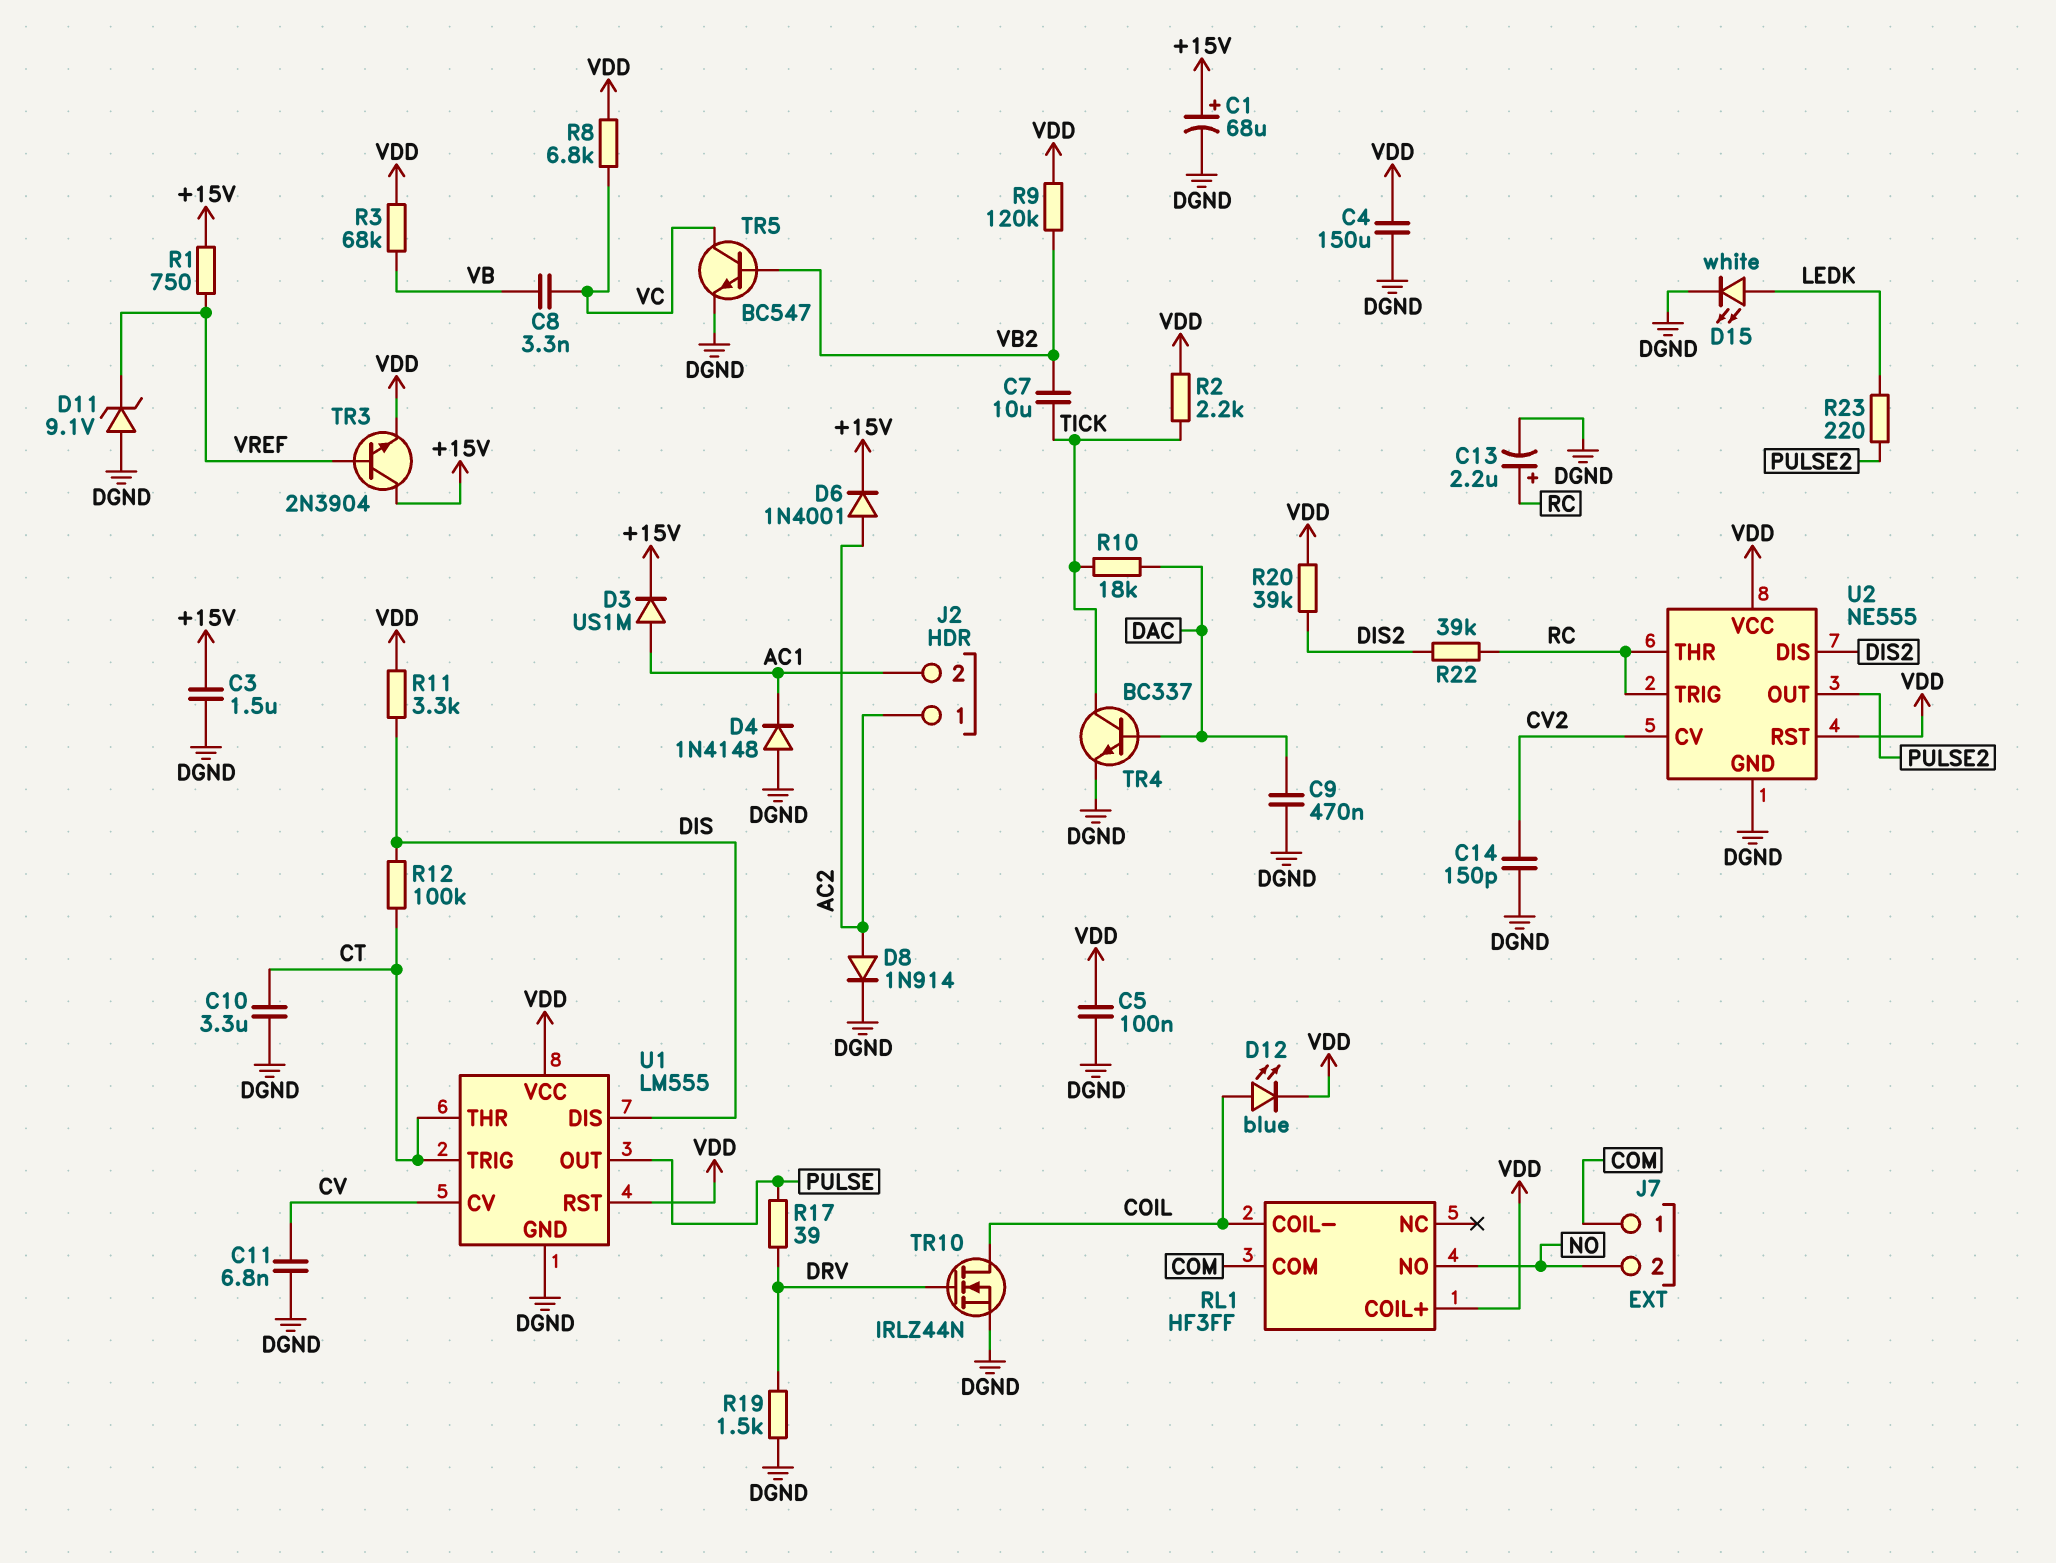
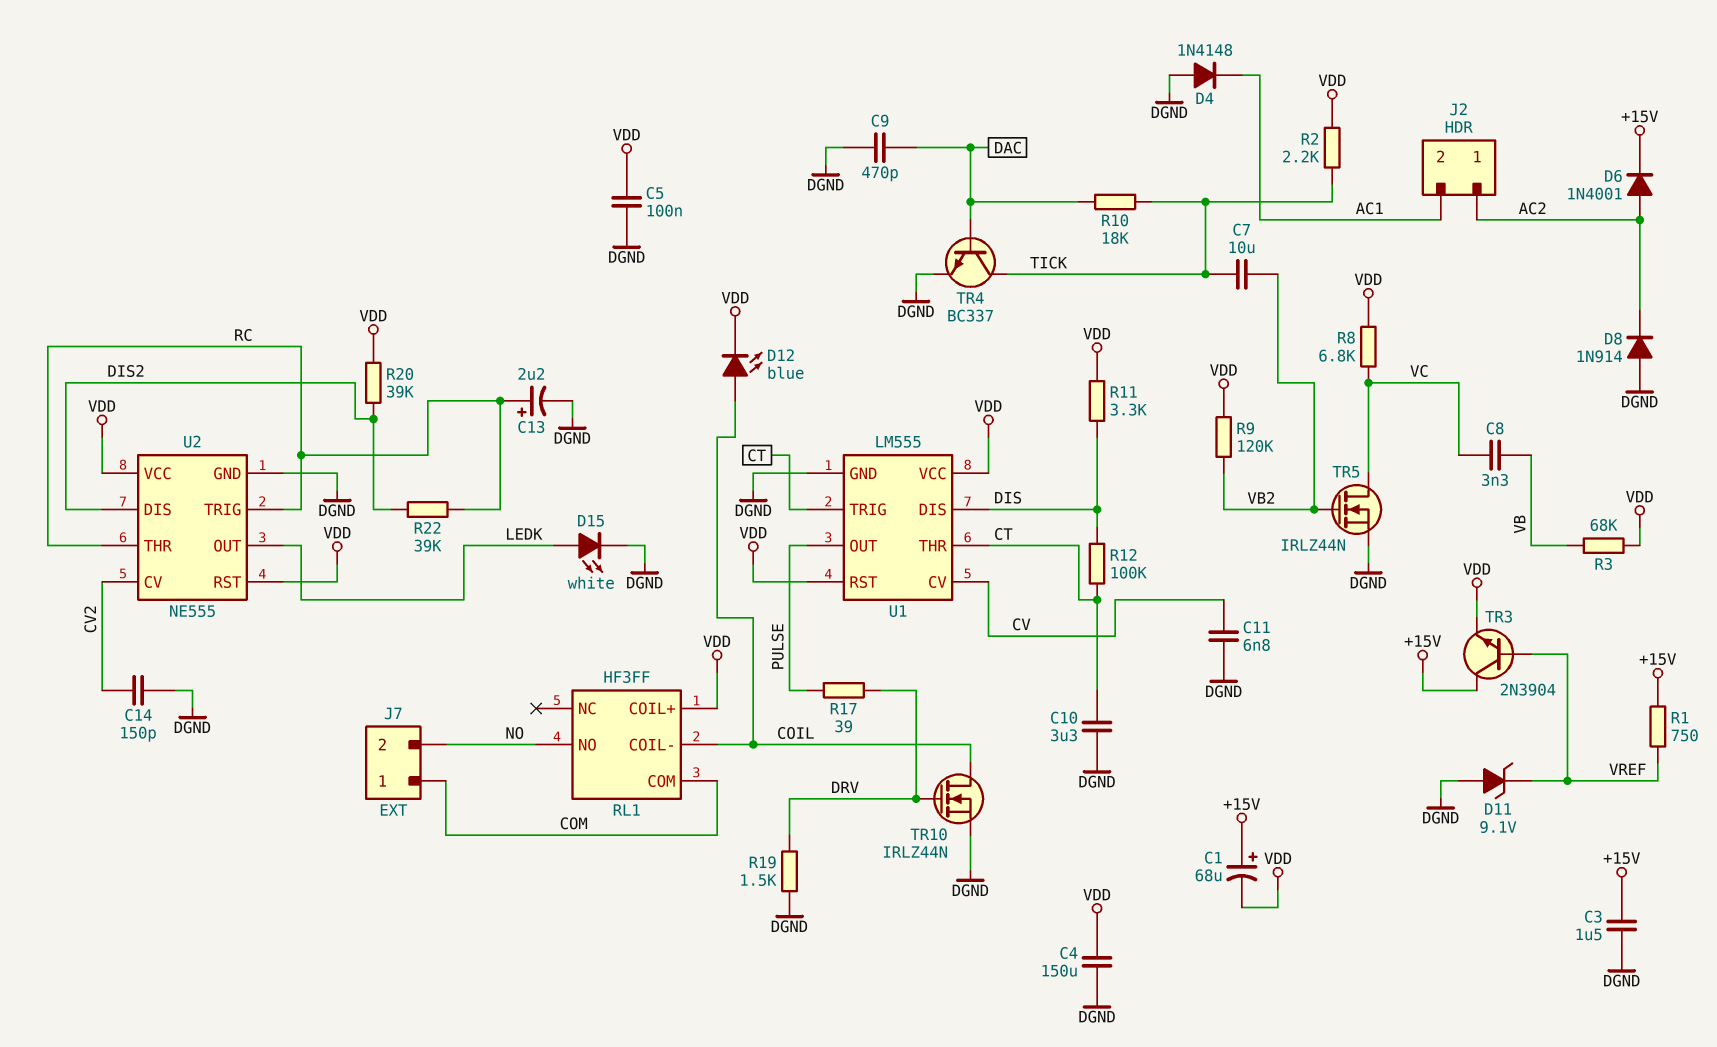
C1: 68uF (plus +15V, minus DGND) -> 68uF (plus +15V, minus VDD)
C9: 470nF (DAC, DGND) -> 470pF (DAC, DGND)
D3: diode US1M (A AC1, K +15V) -> none
D8: diode 1N914 (A AC2, K DGND) -> diode 1N914 (A DGND, K AC2)
R23: 220 (LEDK, PULSE2) -> none
TR5: NPN BC547 (B VB2, C VC, E DGND) -> NMOS IRLZ44N (G VB2, D VC, S DGND)
U2 pin OUT: PULSE2 -> LEDK

